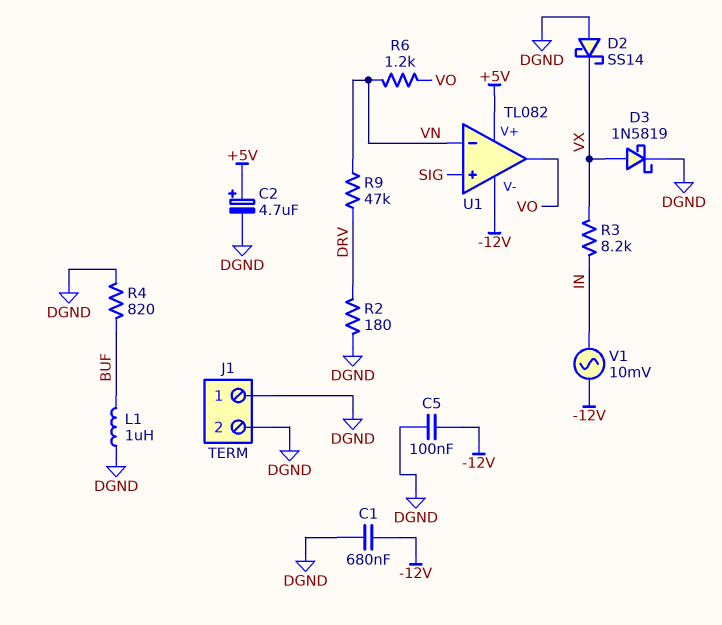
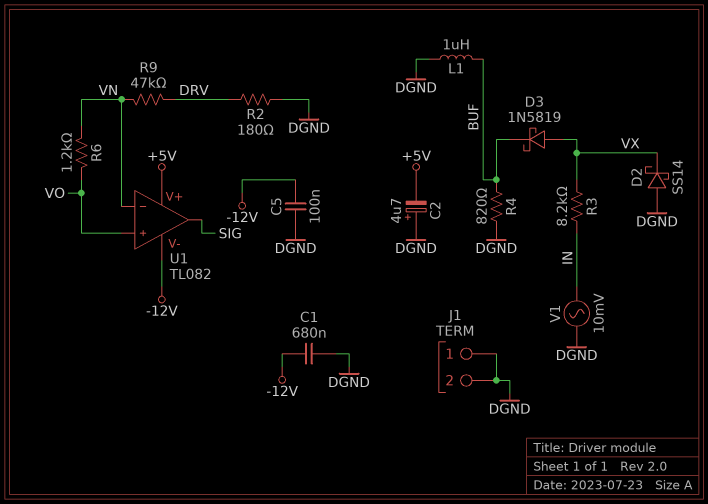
C2: 4.7uF (plus +5V, minus DGND) -> 4.7uF (plus DGND, minus +5V)
D3: schottky 1N5819 (A VX, K DGND) -> schottky 1N5819 (A VX, K BUF)
U1 pin in+: SIG -> VO
U1 pin out: VO -> SIG
V1: AC 10mV (-12V, IN) -> AC 10mV (DGND, IN)

